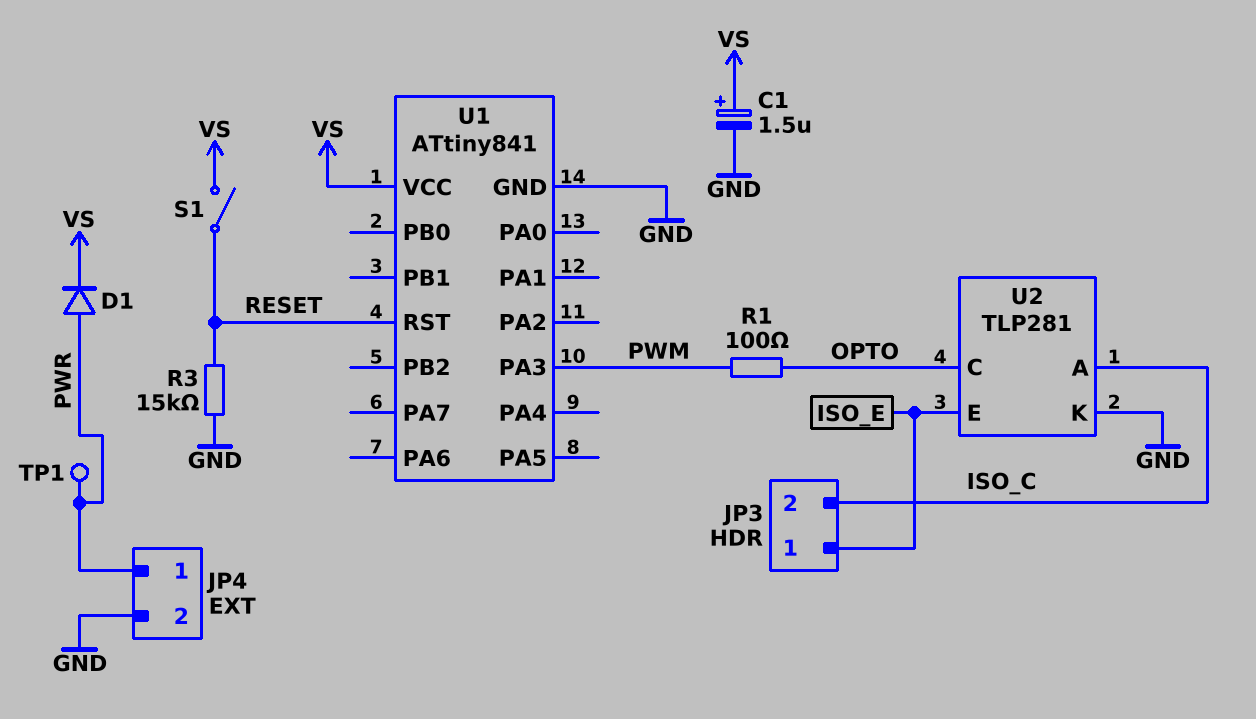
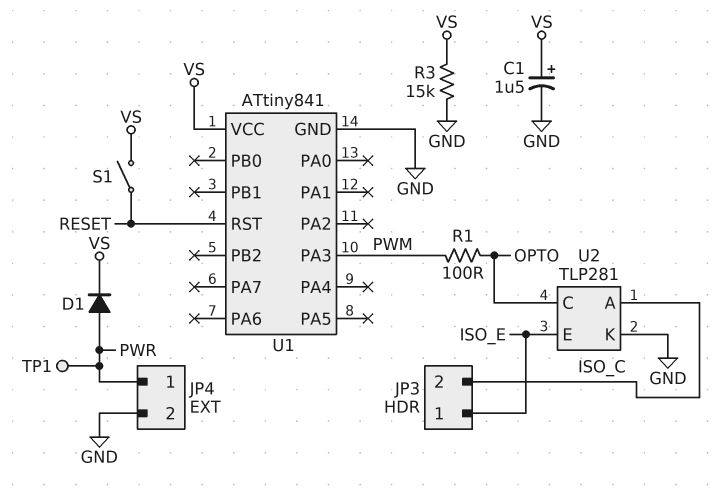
R3: 15k (GND, RESET) -> 15k (GND, VS)

